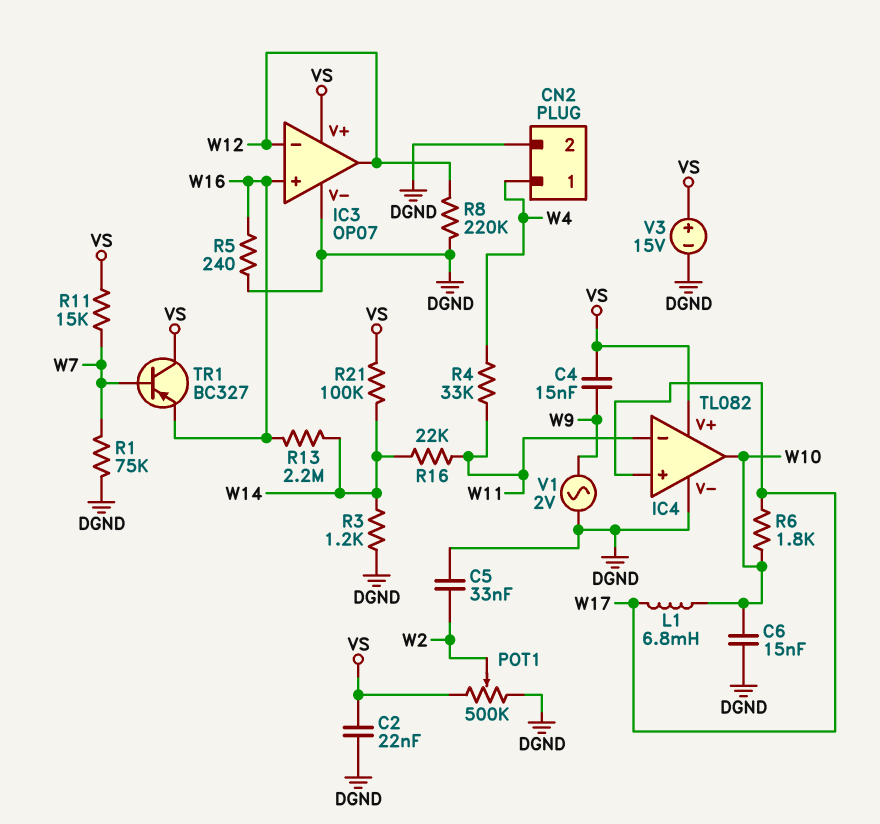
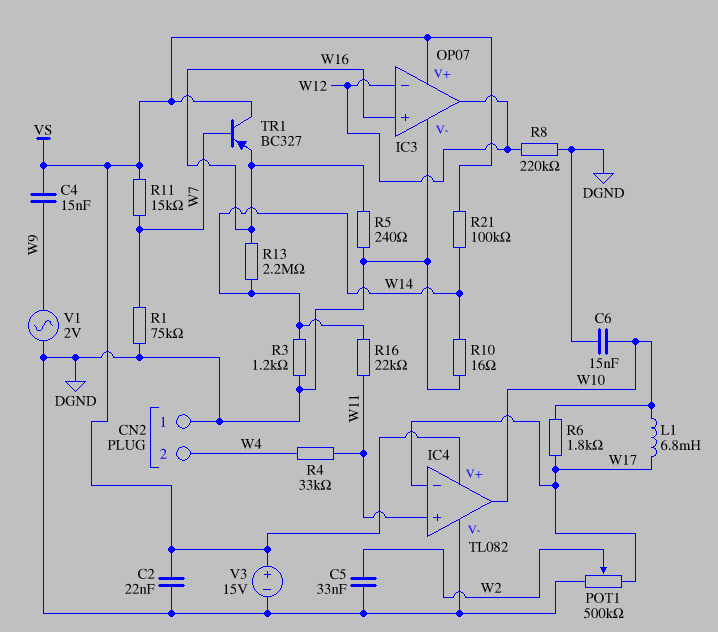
CN2 pin 1: W4 -> DGND
CN2 pin 2: DGND -> W4
IC4 pin in+: W17 -> W11
IC4 pin in-: W11 -> W17
POT1: 500k (DGND, VS, wiper W2) -> 500k (DGND, W17, wiper W2)
R10: none -> 16 (DGND, W14)

